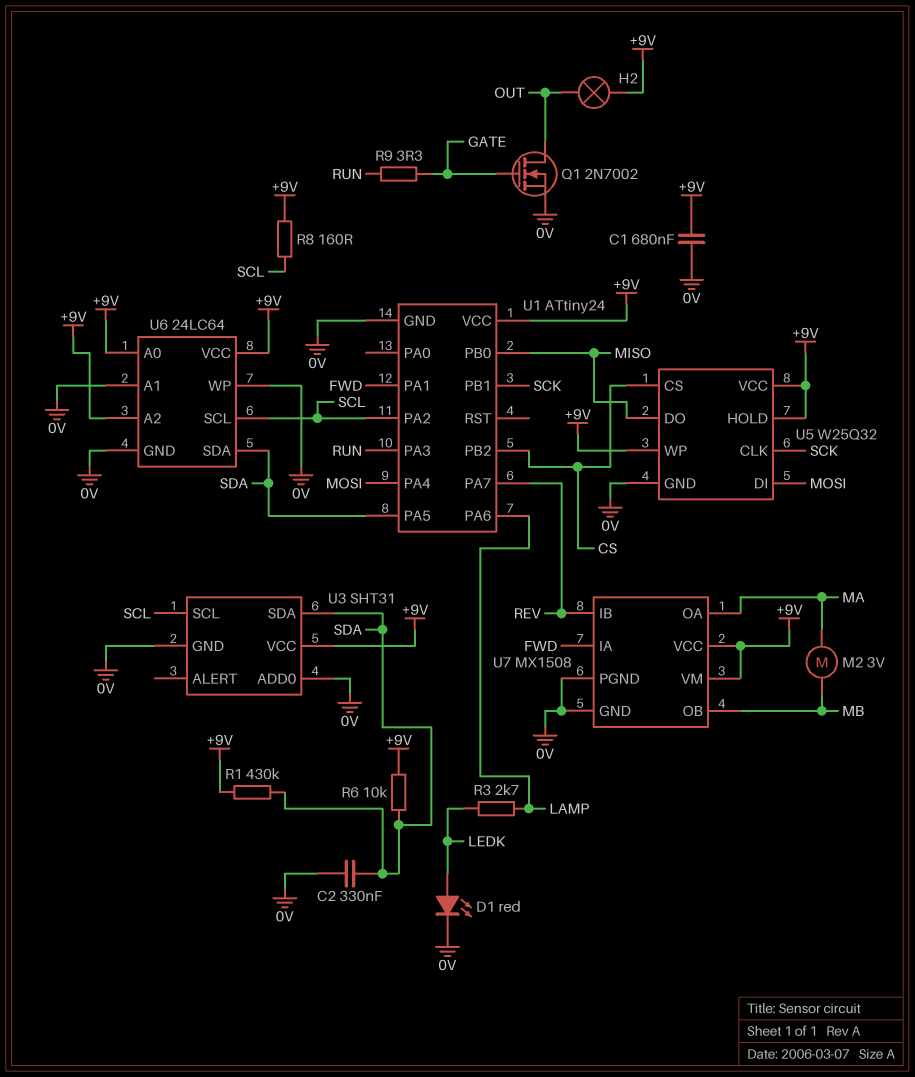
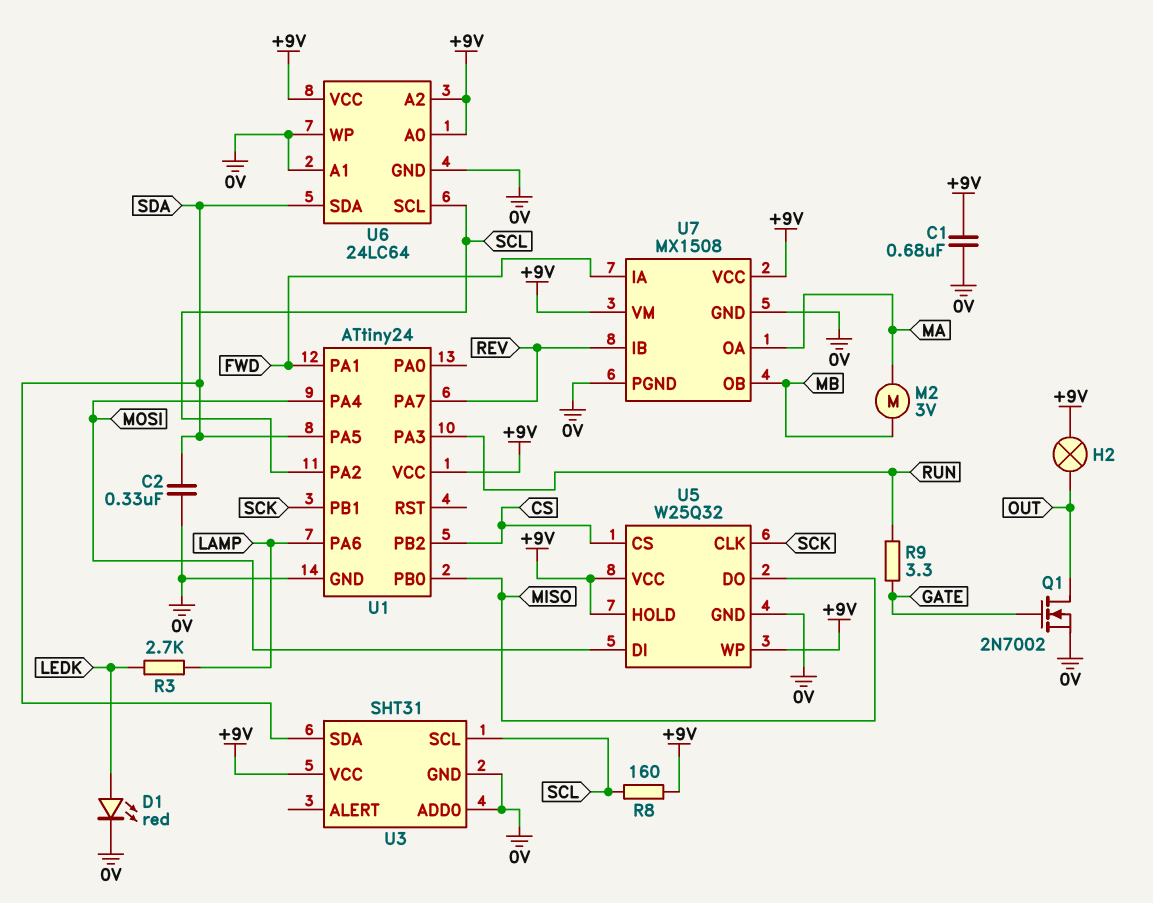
R1: 430k (+9V, SDA) -> none
R6: 10k (+9V, SDA) -> none

